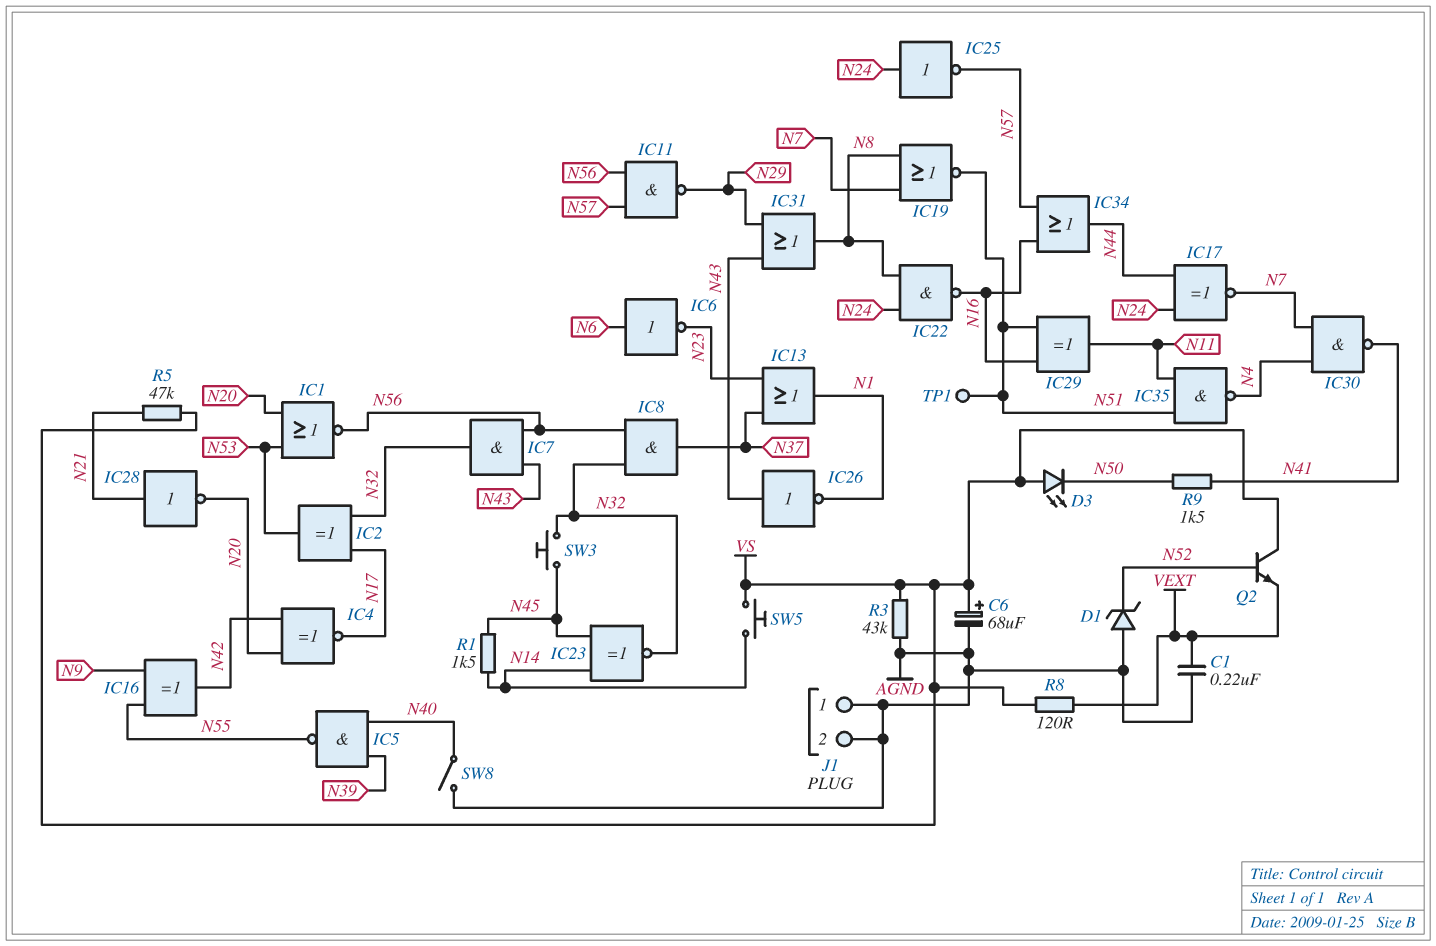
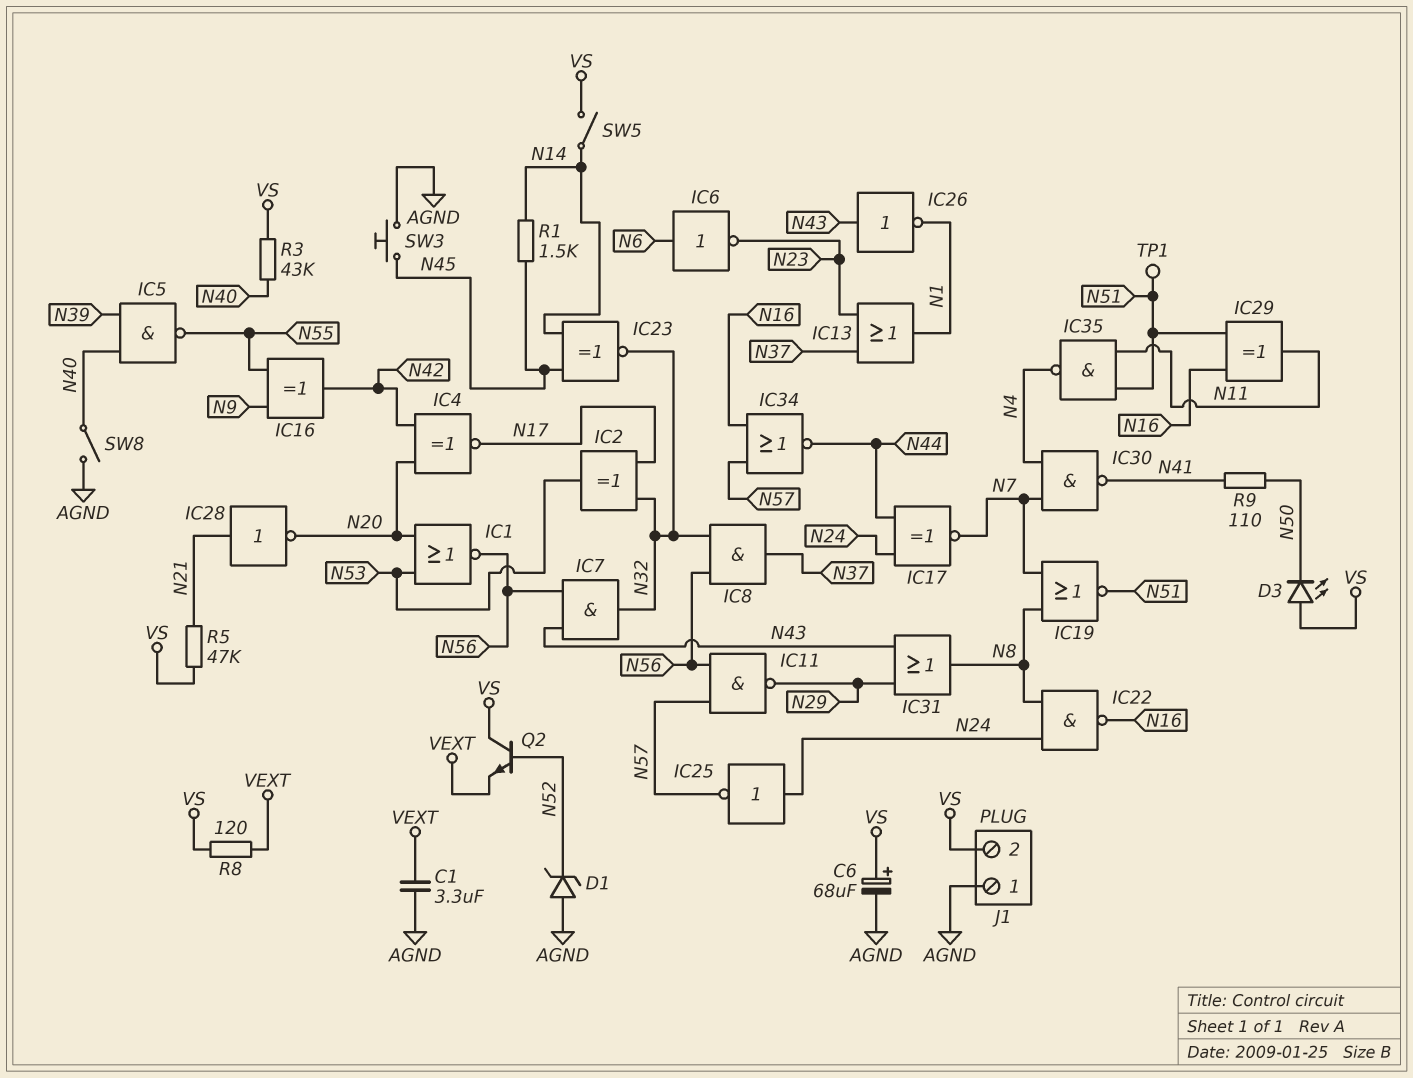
C1: 220nF (AGND, VEXT) -> 3.3uF (AGND, VEXT)
IC34: OR (in N16, in N57, out N44) -> NOR (in N16, in N57, out N44)
J1 pin 2: AGND -> VS
R3: 43k (AGND, VS) -> 43k (N40, VS)
R9: 1.5k (N41, N50) -> 110 (N41, N50)
SW3: button (N32, N45) -> button (AGND, N45)
SW5: button (N14, VS) -> switch (N14, VS)

